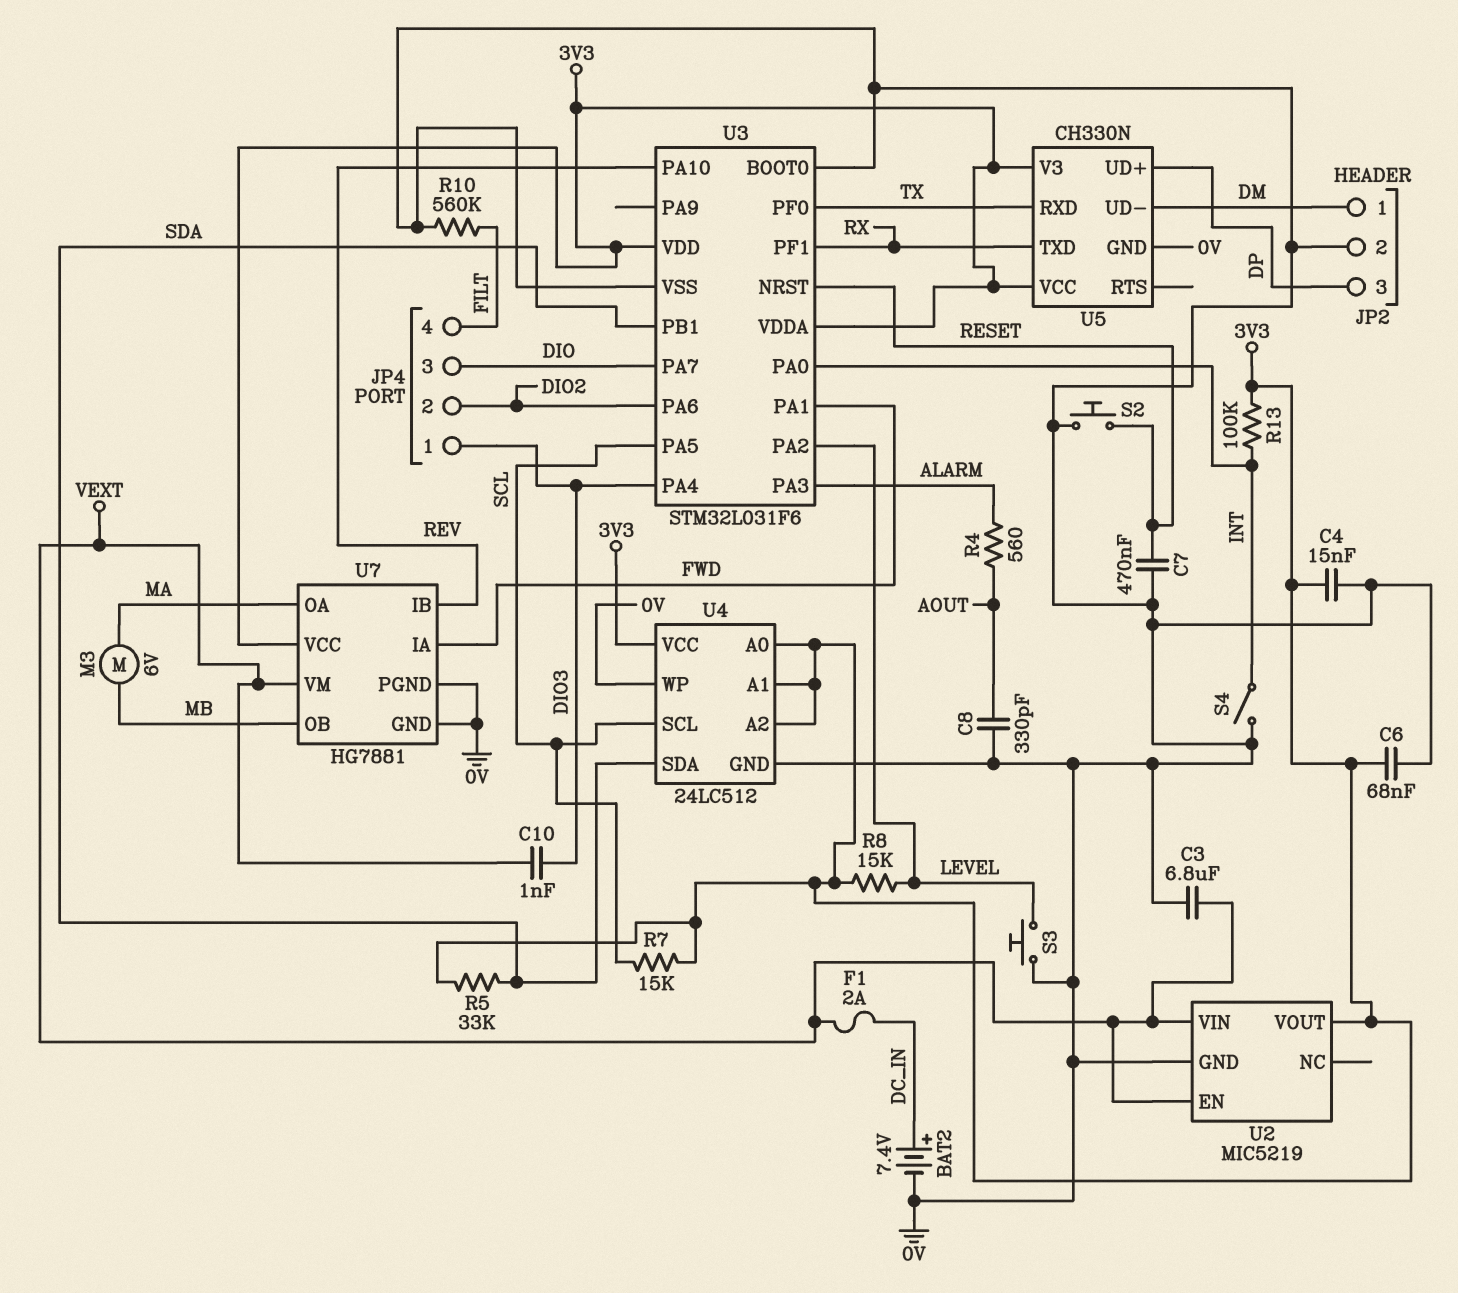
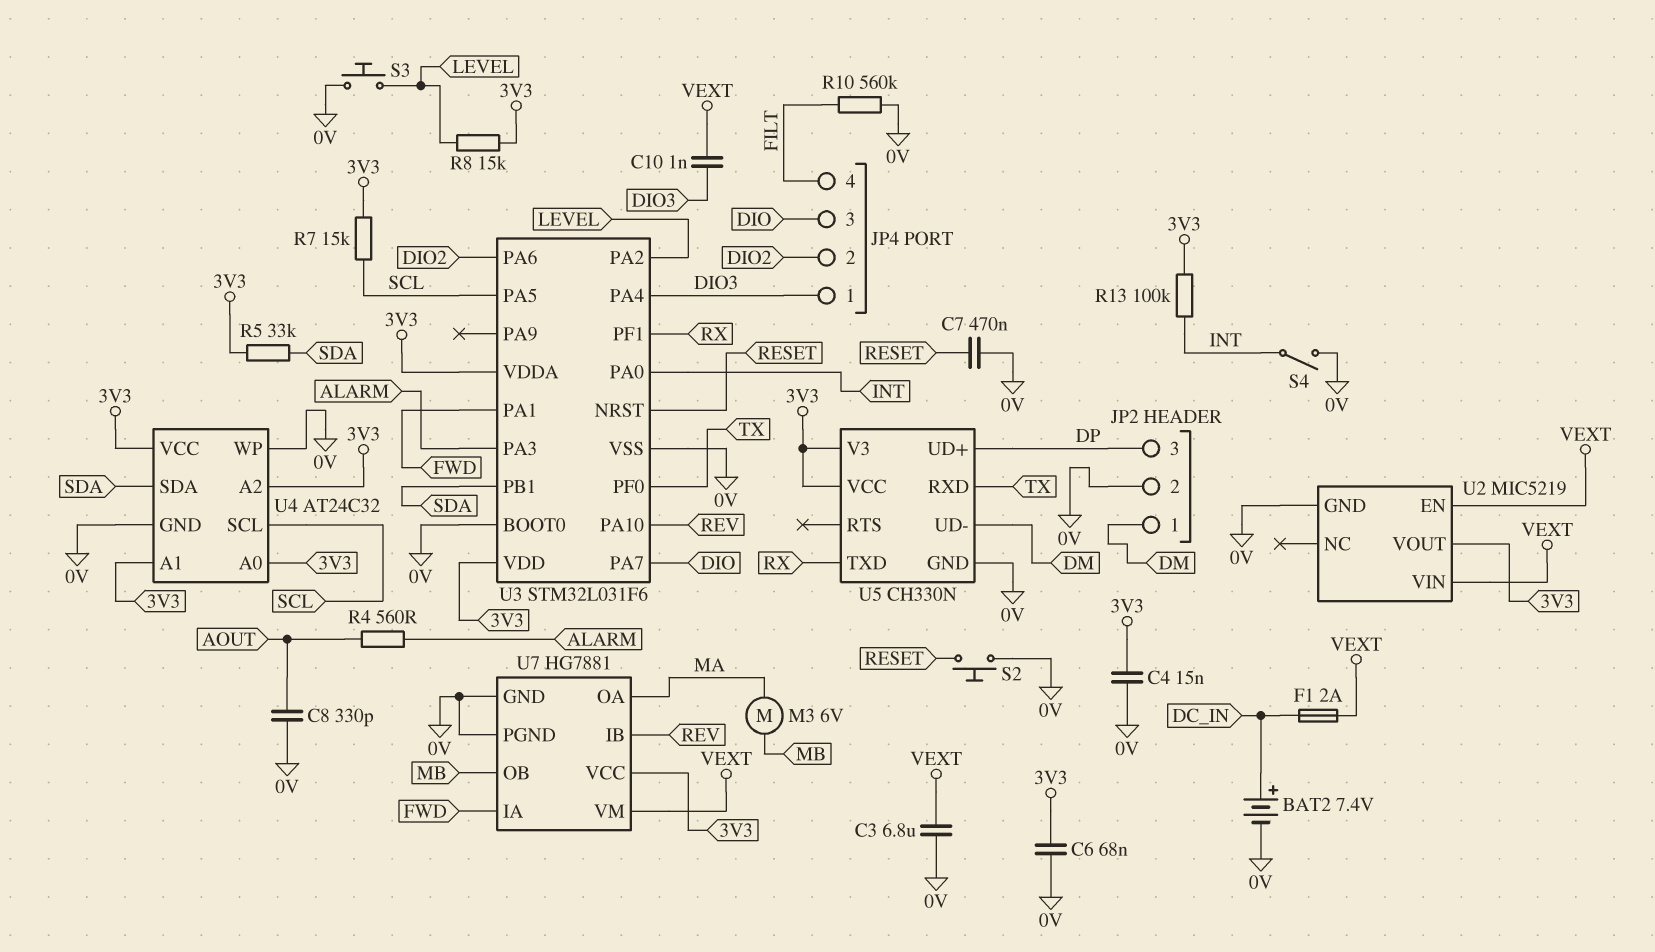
U4: 24LC512 -> AT24C32

